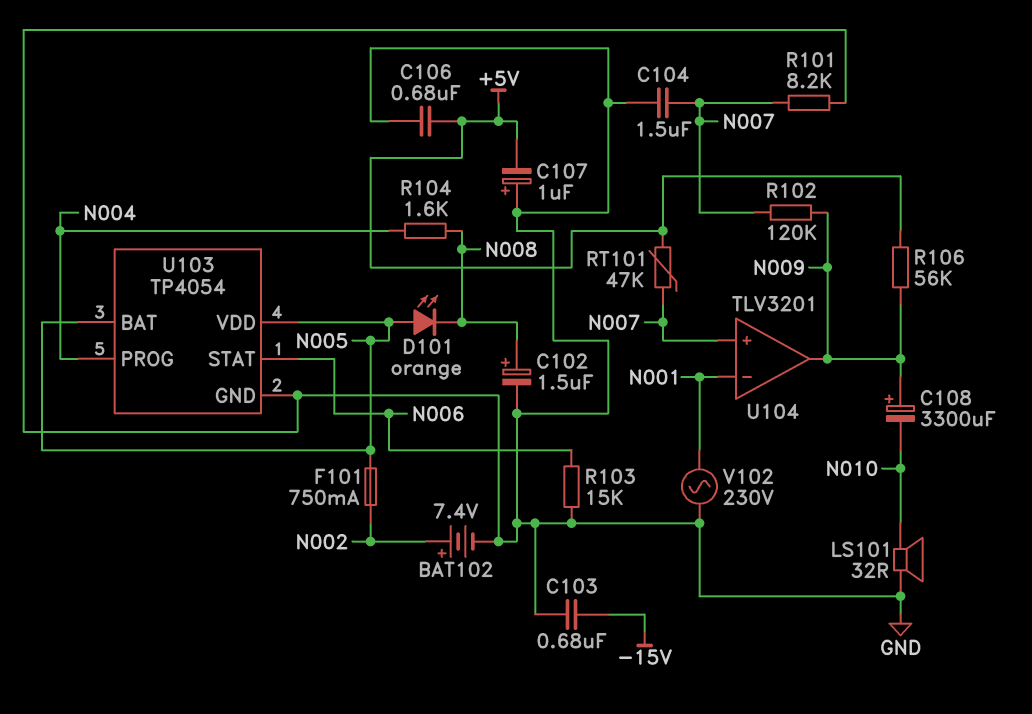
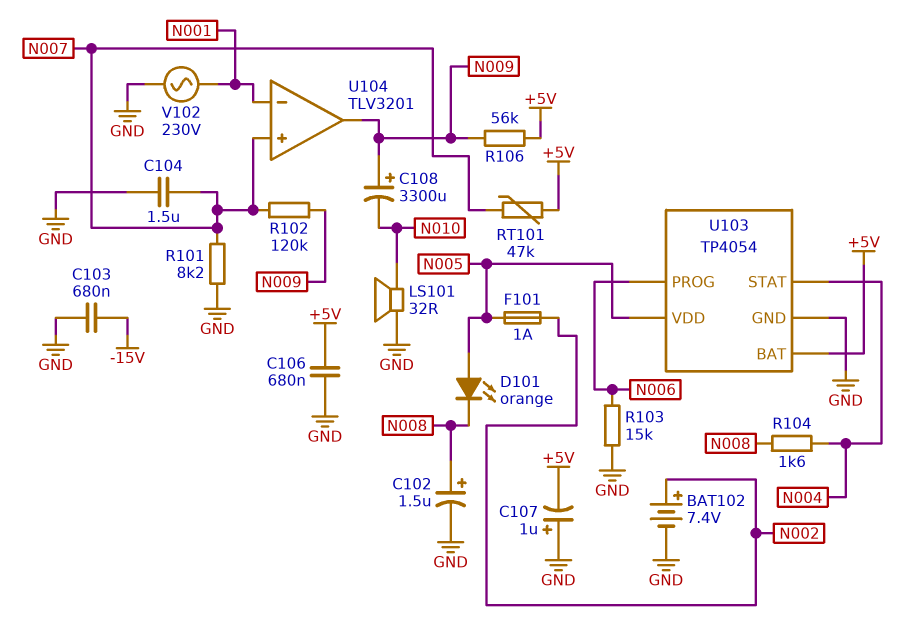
F101: 750mA (N002, N005) -> 1A (N002, N005)
U103 pin BAT: N005 -> +5V
U103 pin PROG: N004 -> N006
U103 pin STAT: N006 -> N004

